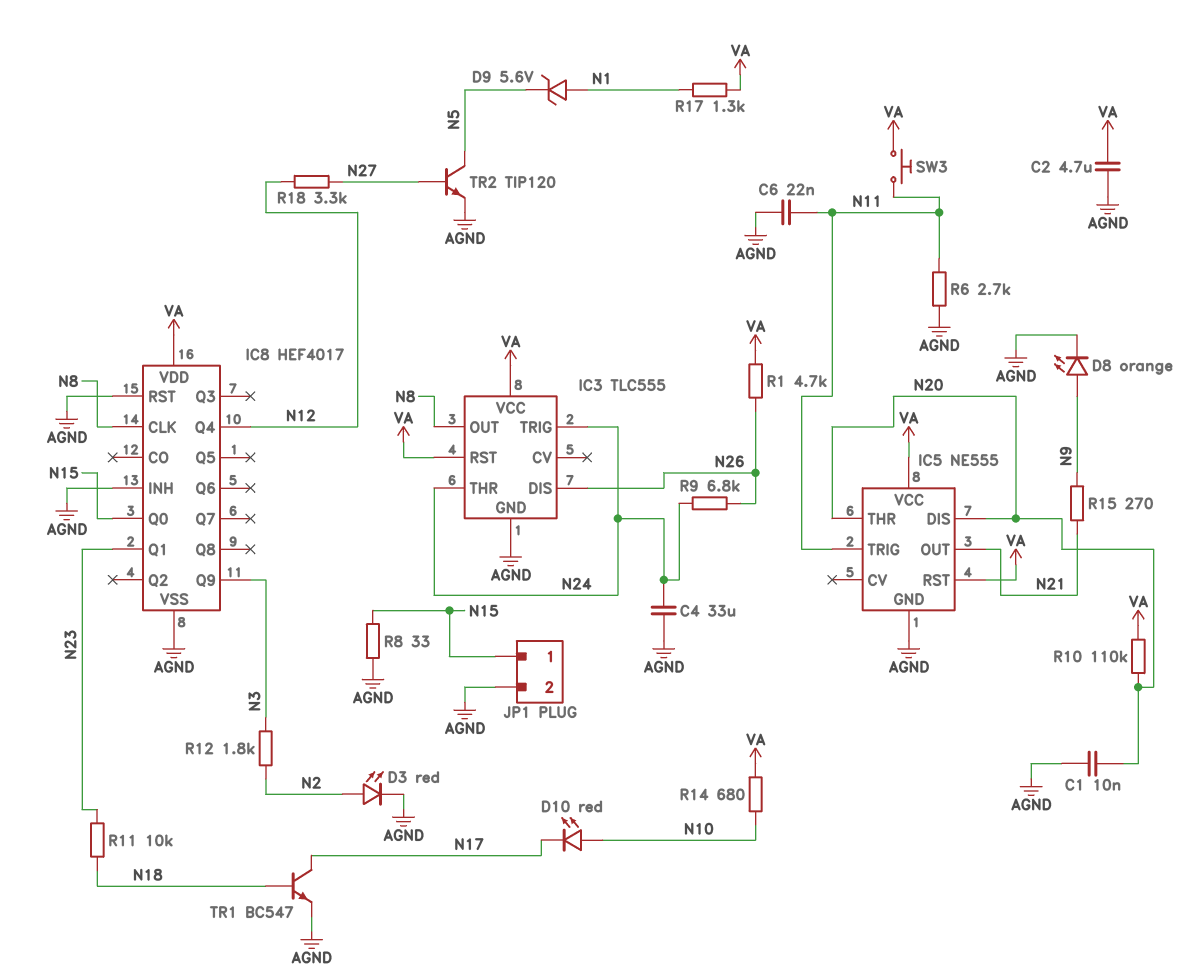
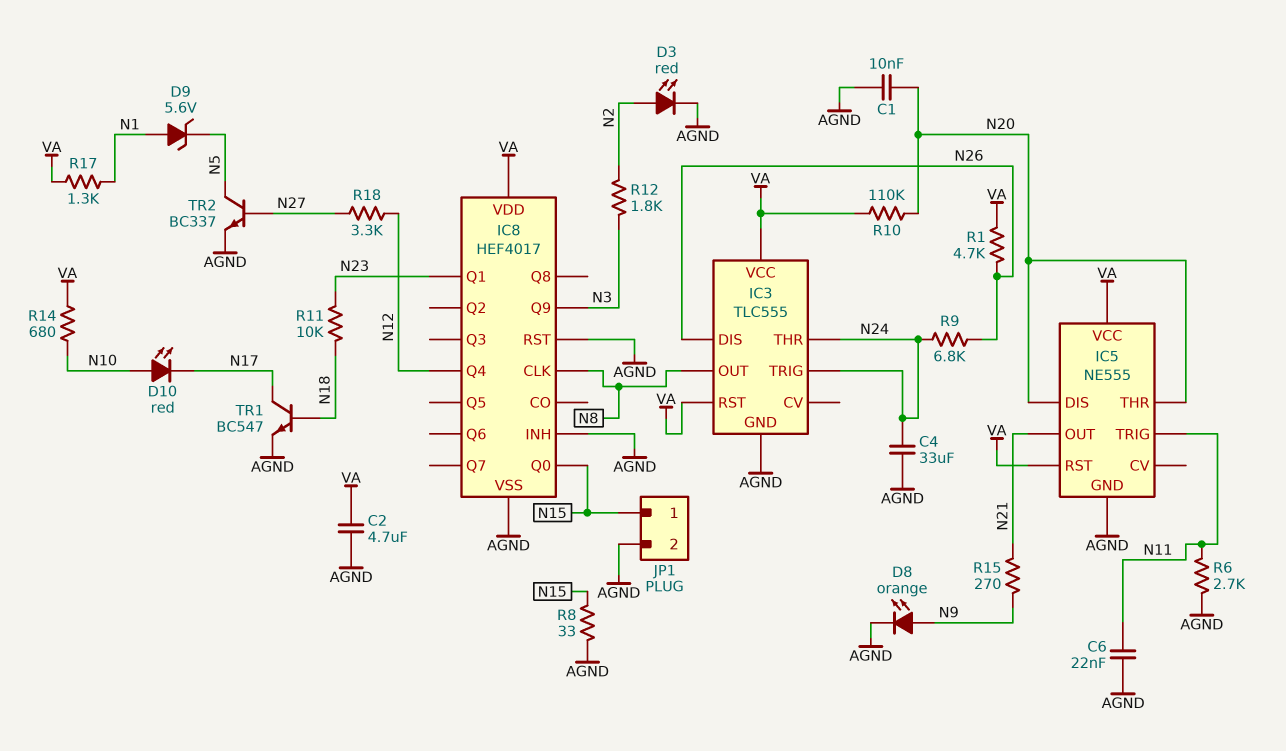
SW3: button (N11, VA) -> none
TR2: NPN TIP120 (B N27, C N5, E AGND) -> NPN BC337 (B N27, C N5, E AGND)

